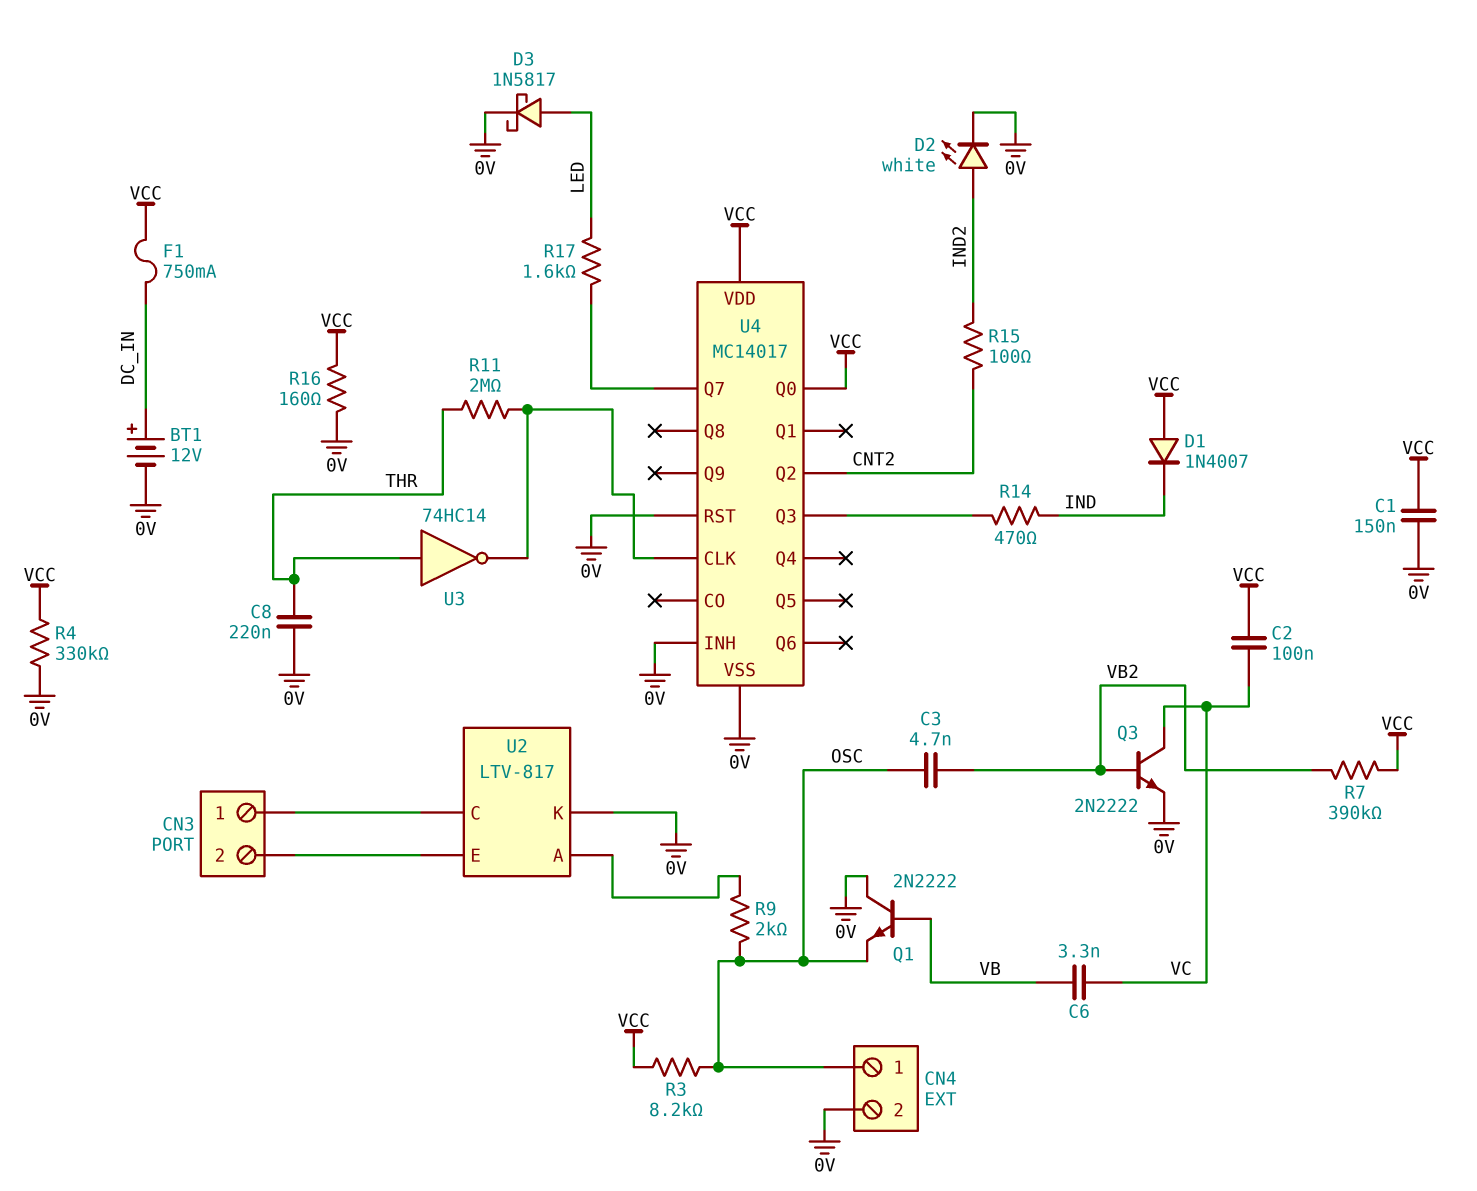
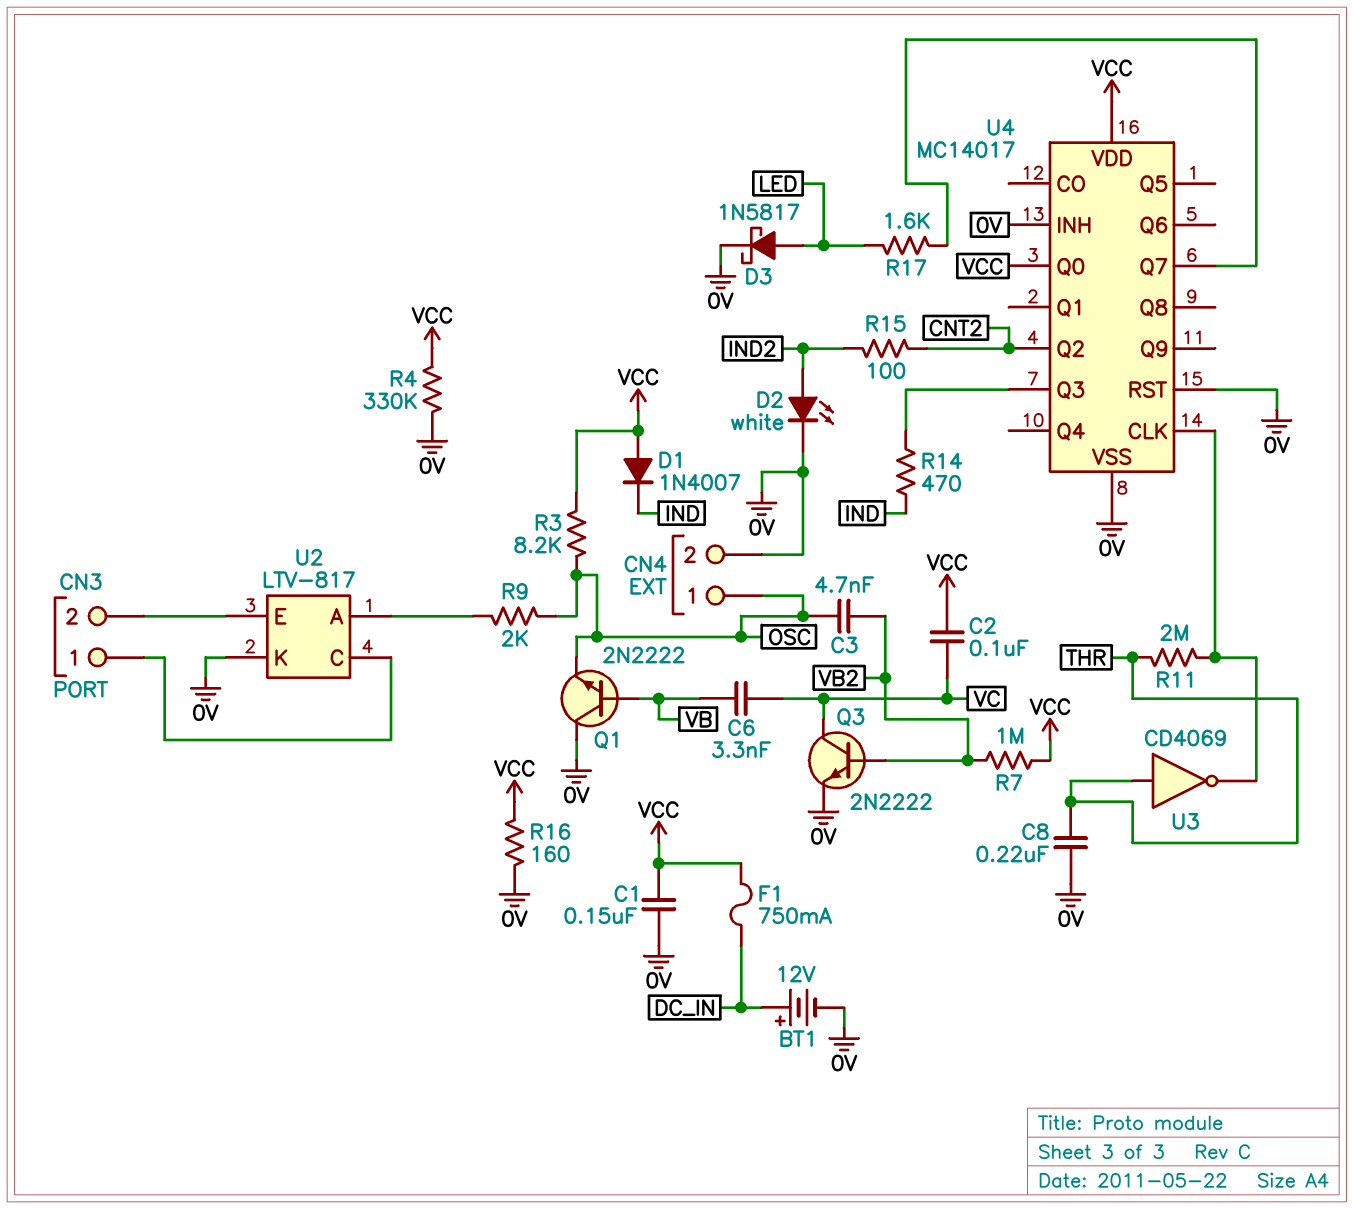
R7: 390k (VB2, VCC) -> 1M (VB2, VCC)
U3: NOT 74HC14 (in THR, out U4/CLK) -> NOT CD4069 (in THR, out U4/CLK)

